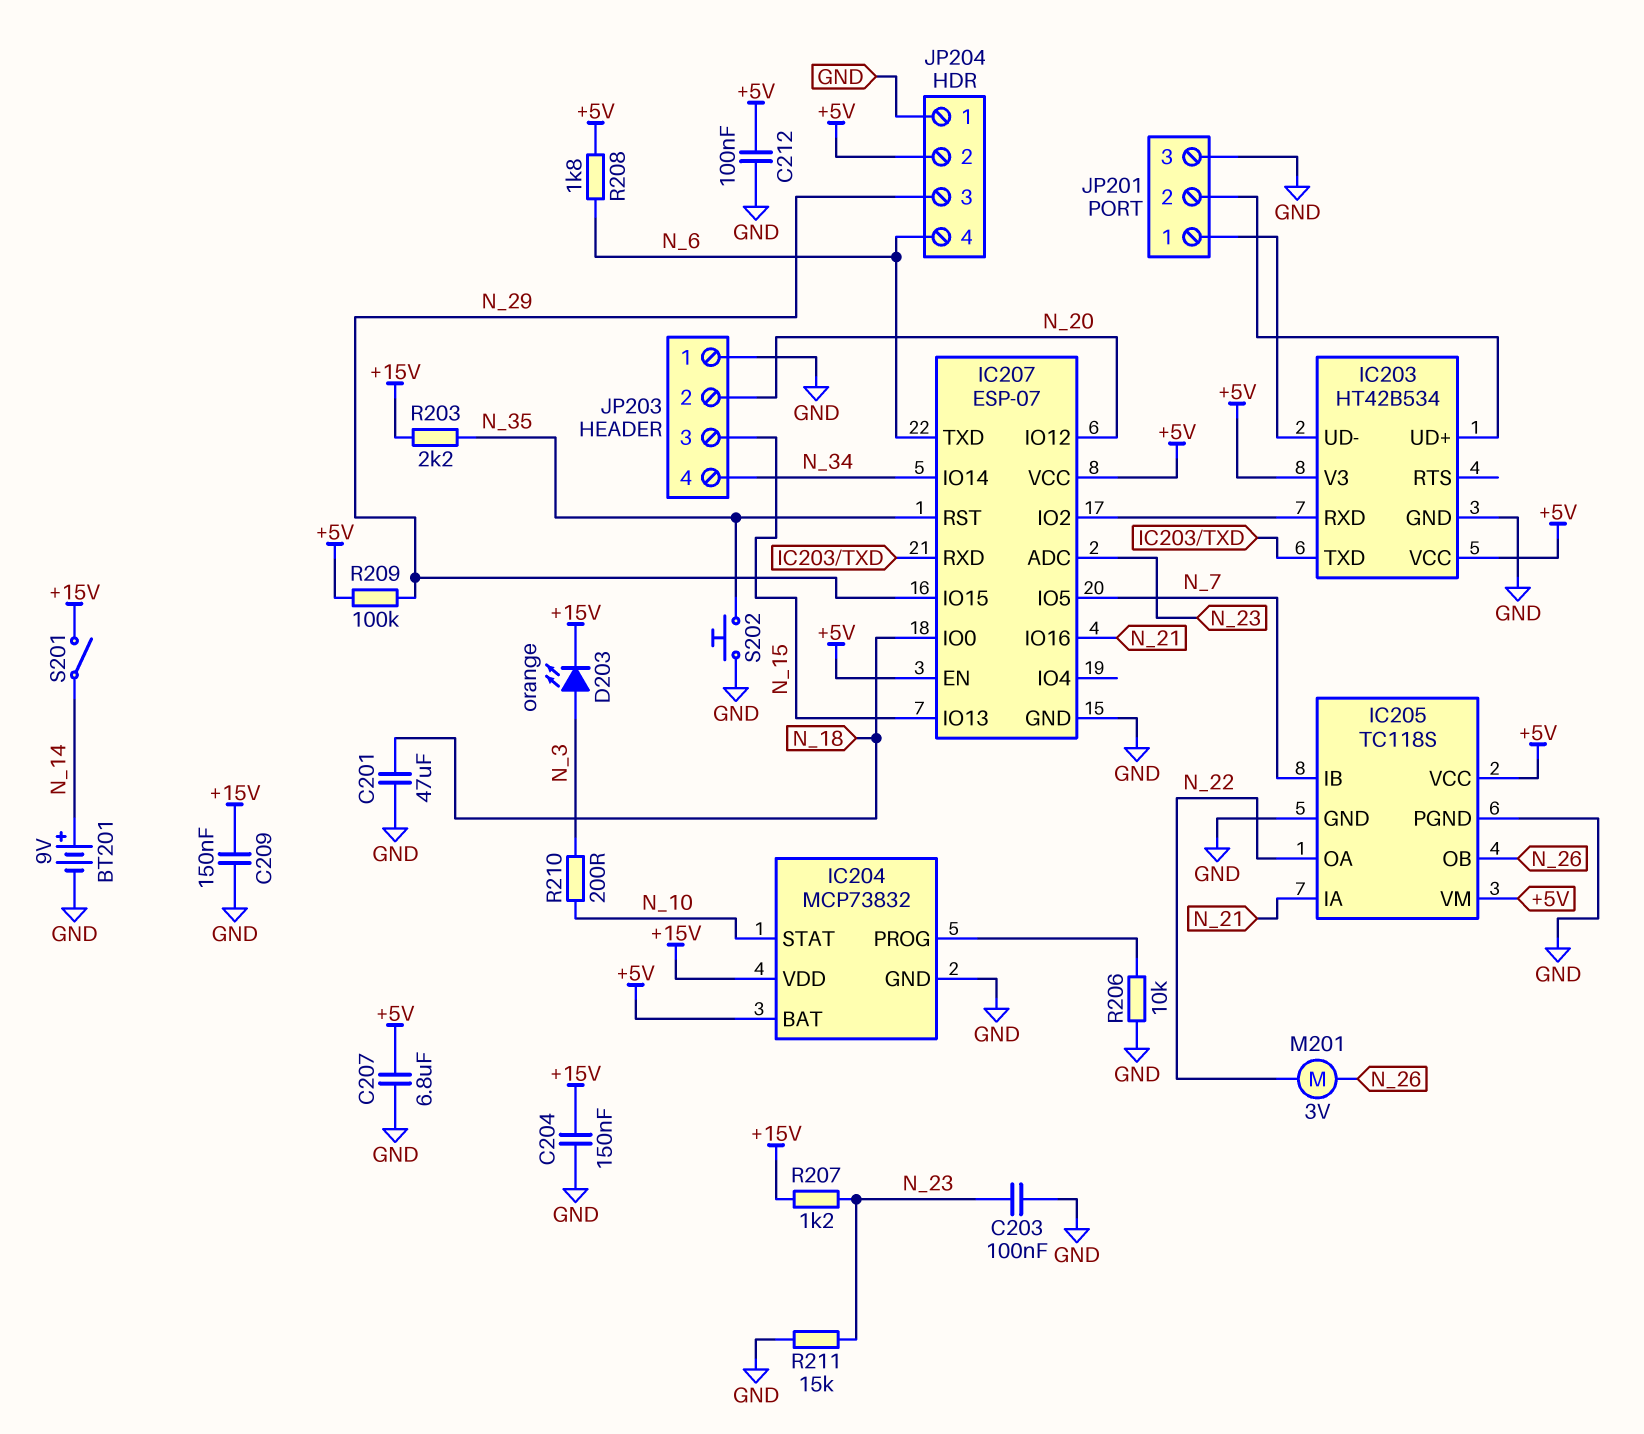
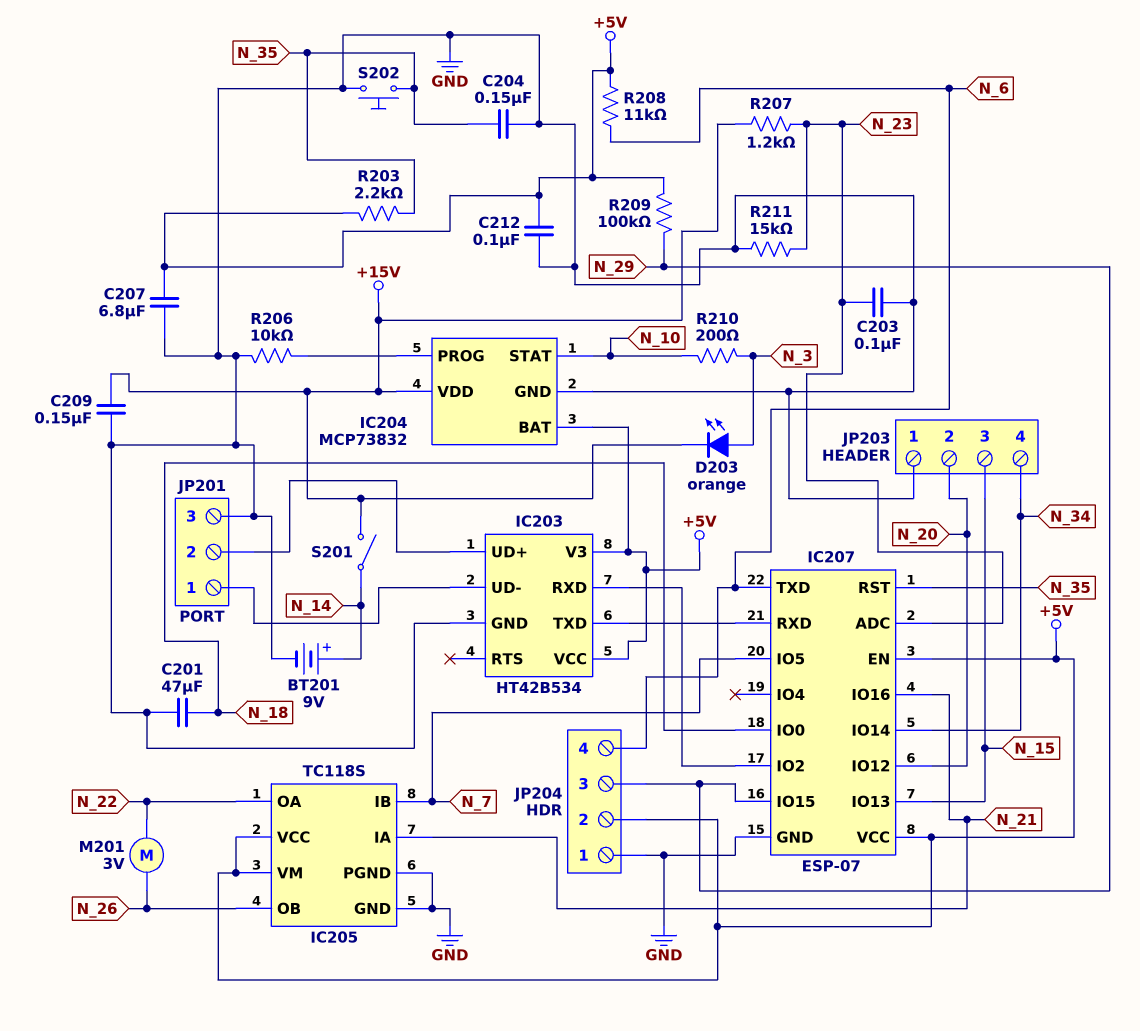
C204: 150nF (+15V, GND) -> 150nF (GND, N_35)
R203: 2.2k (+15V, N_35) -> 2.2k (+5V, N_35)
R208: 1.8k (+5V, N_6) -> 11k (+5V, N_6)

